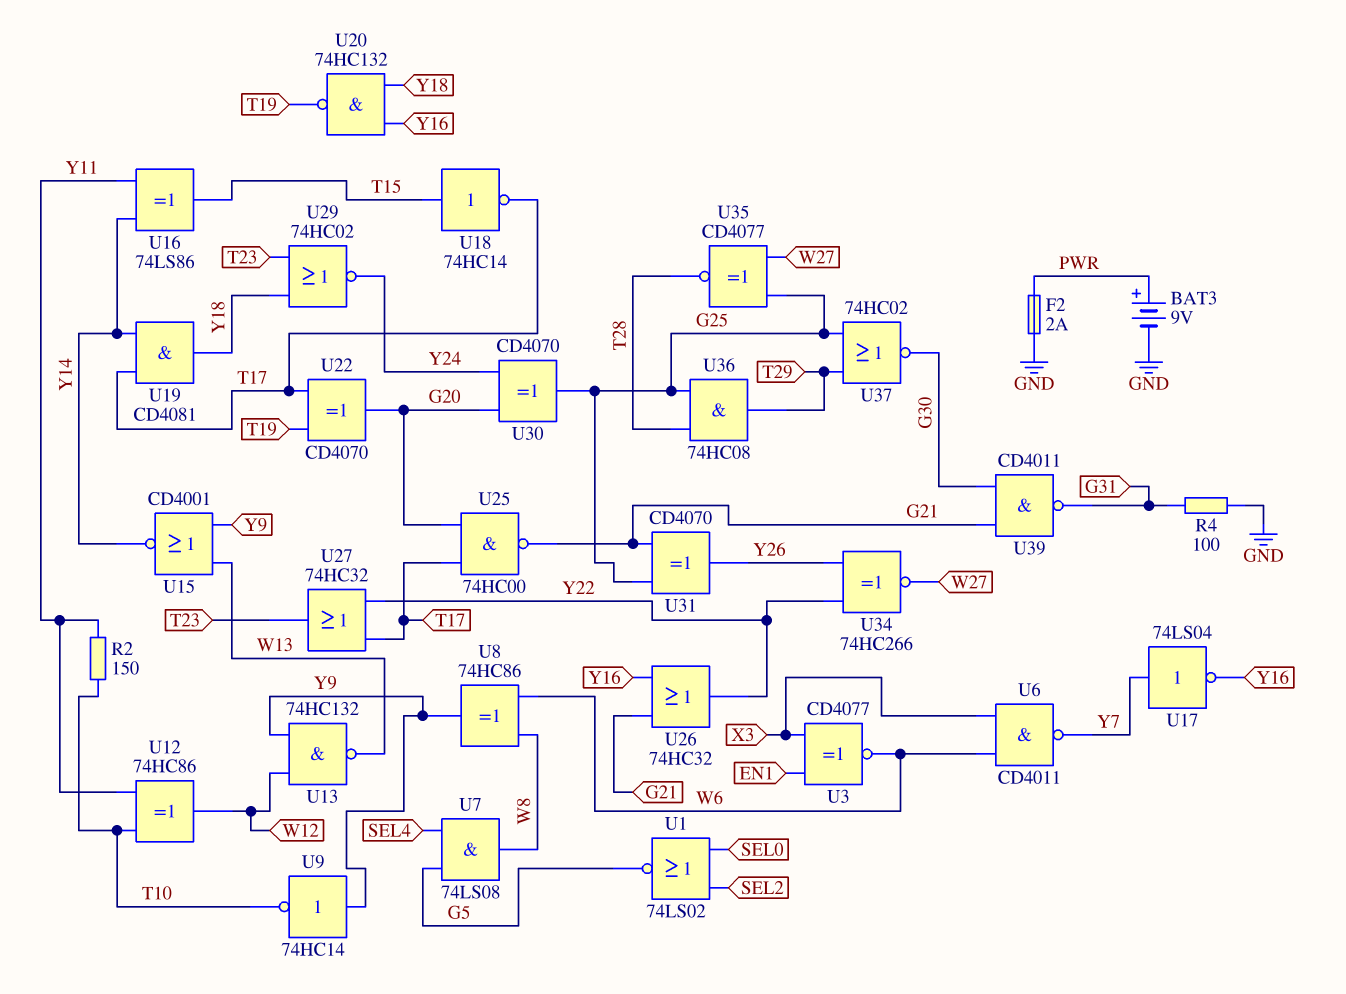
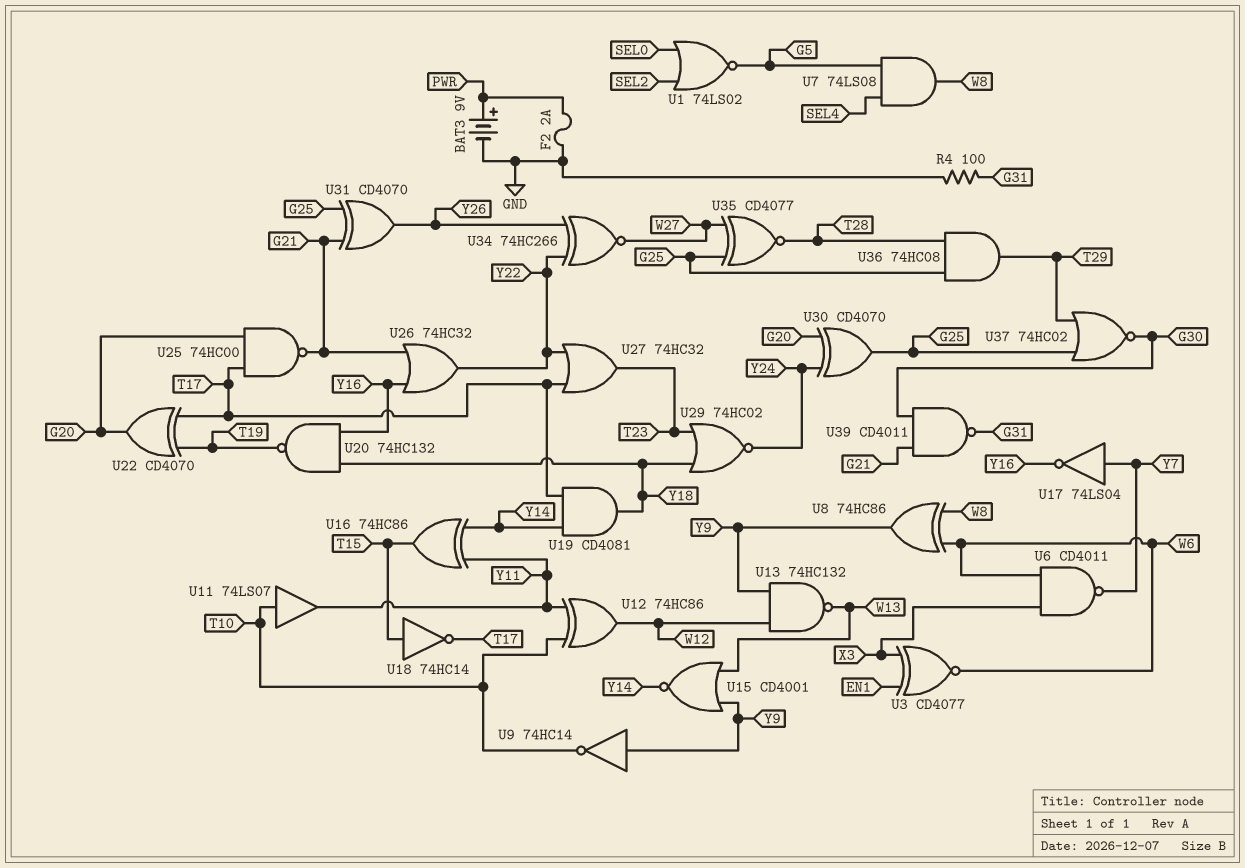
R2: 150 (T10, Y11) -> none
U11: none -> buffer 74LS07 (in T10, out Y11)
U16: XOR 74LS86 (in Y11, in Y14, out T15) -> XOR 74HC86 (in Y11, in Y14, out T15)

